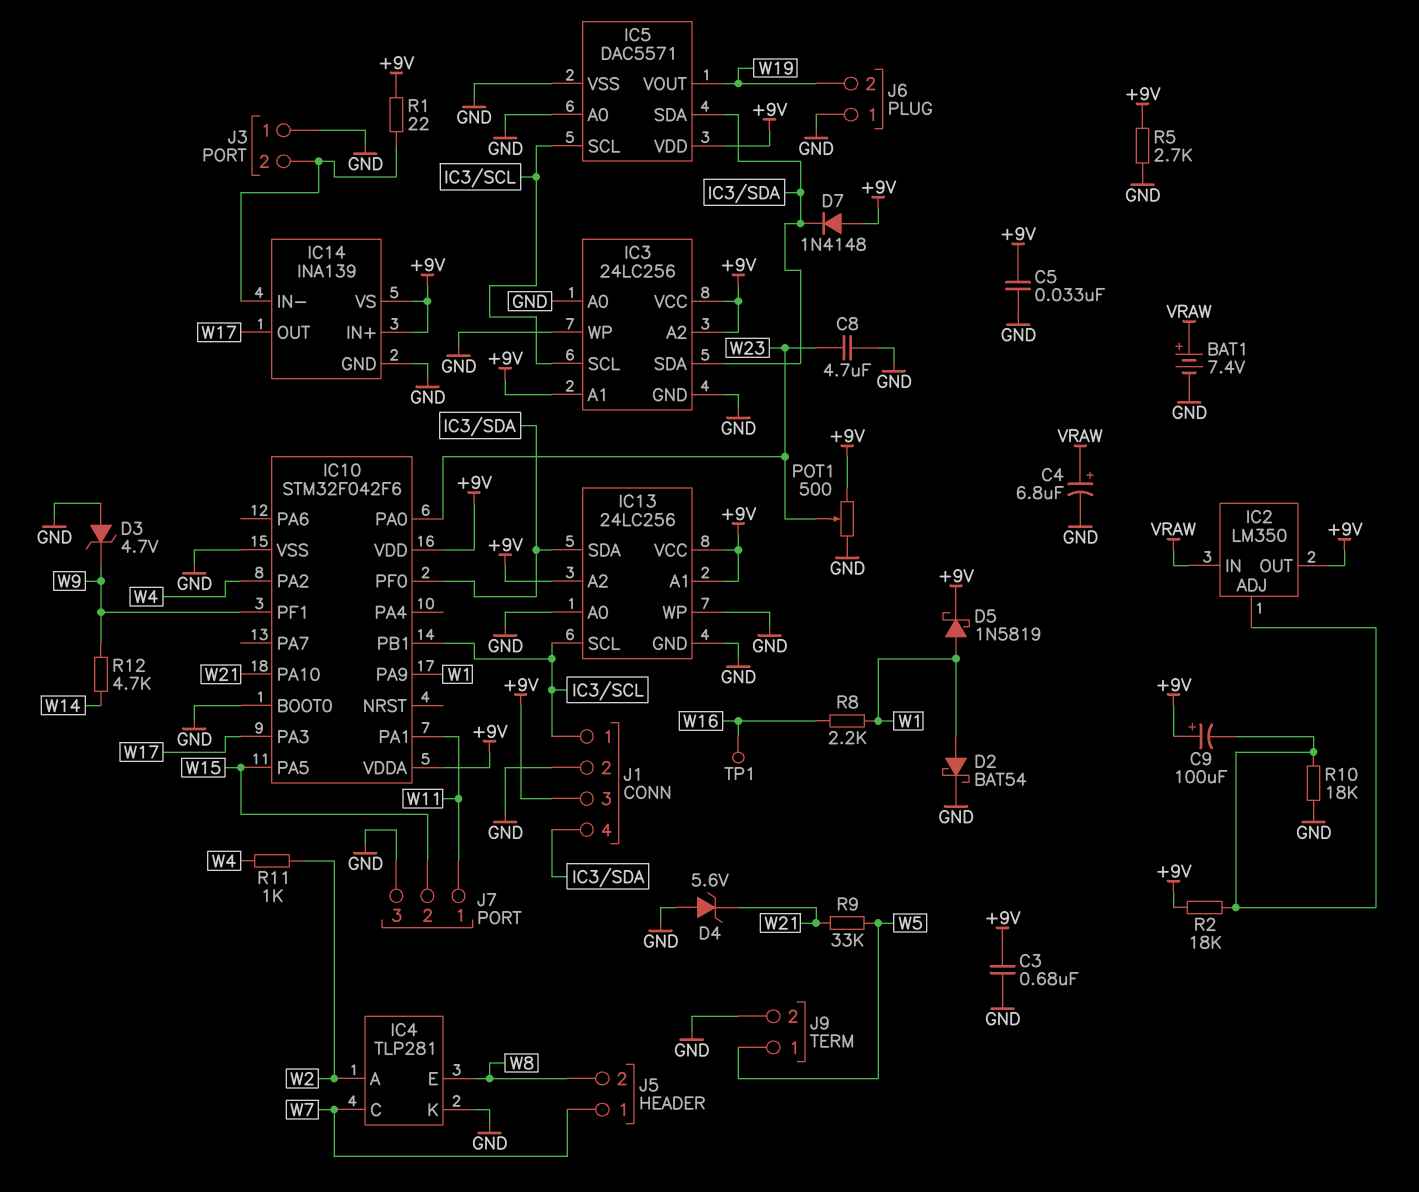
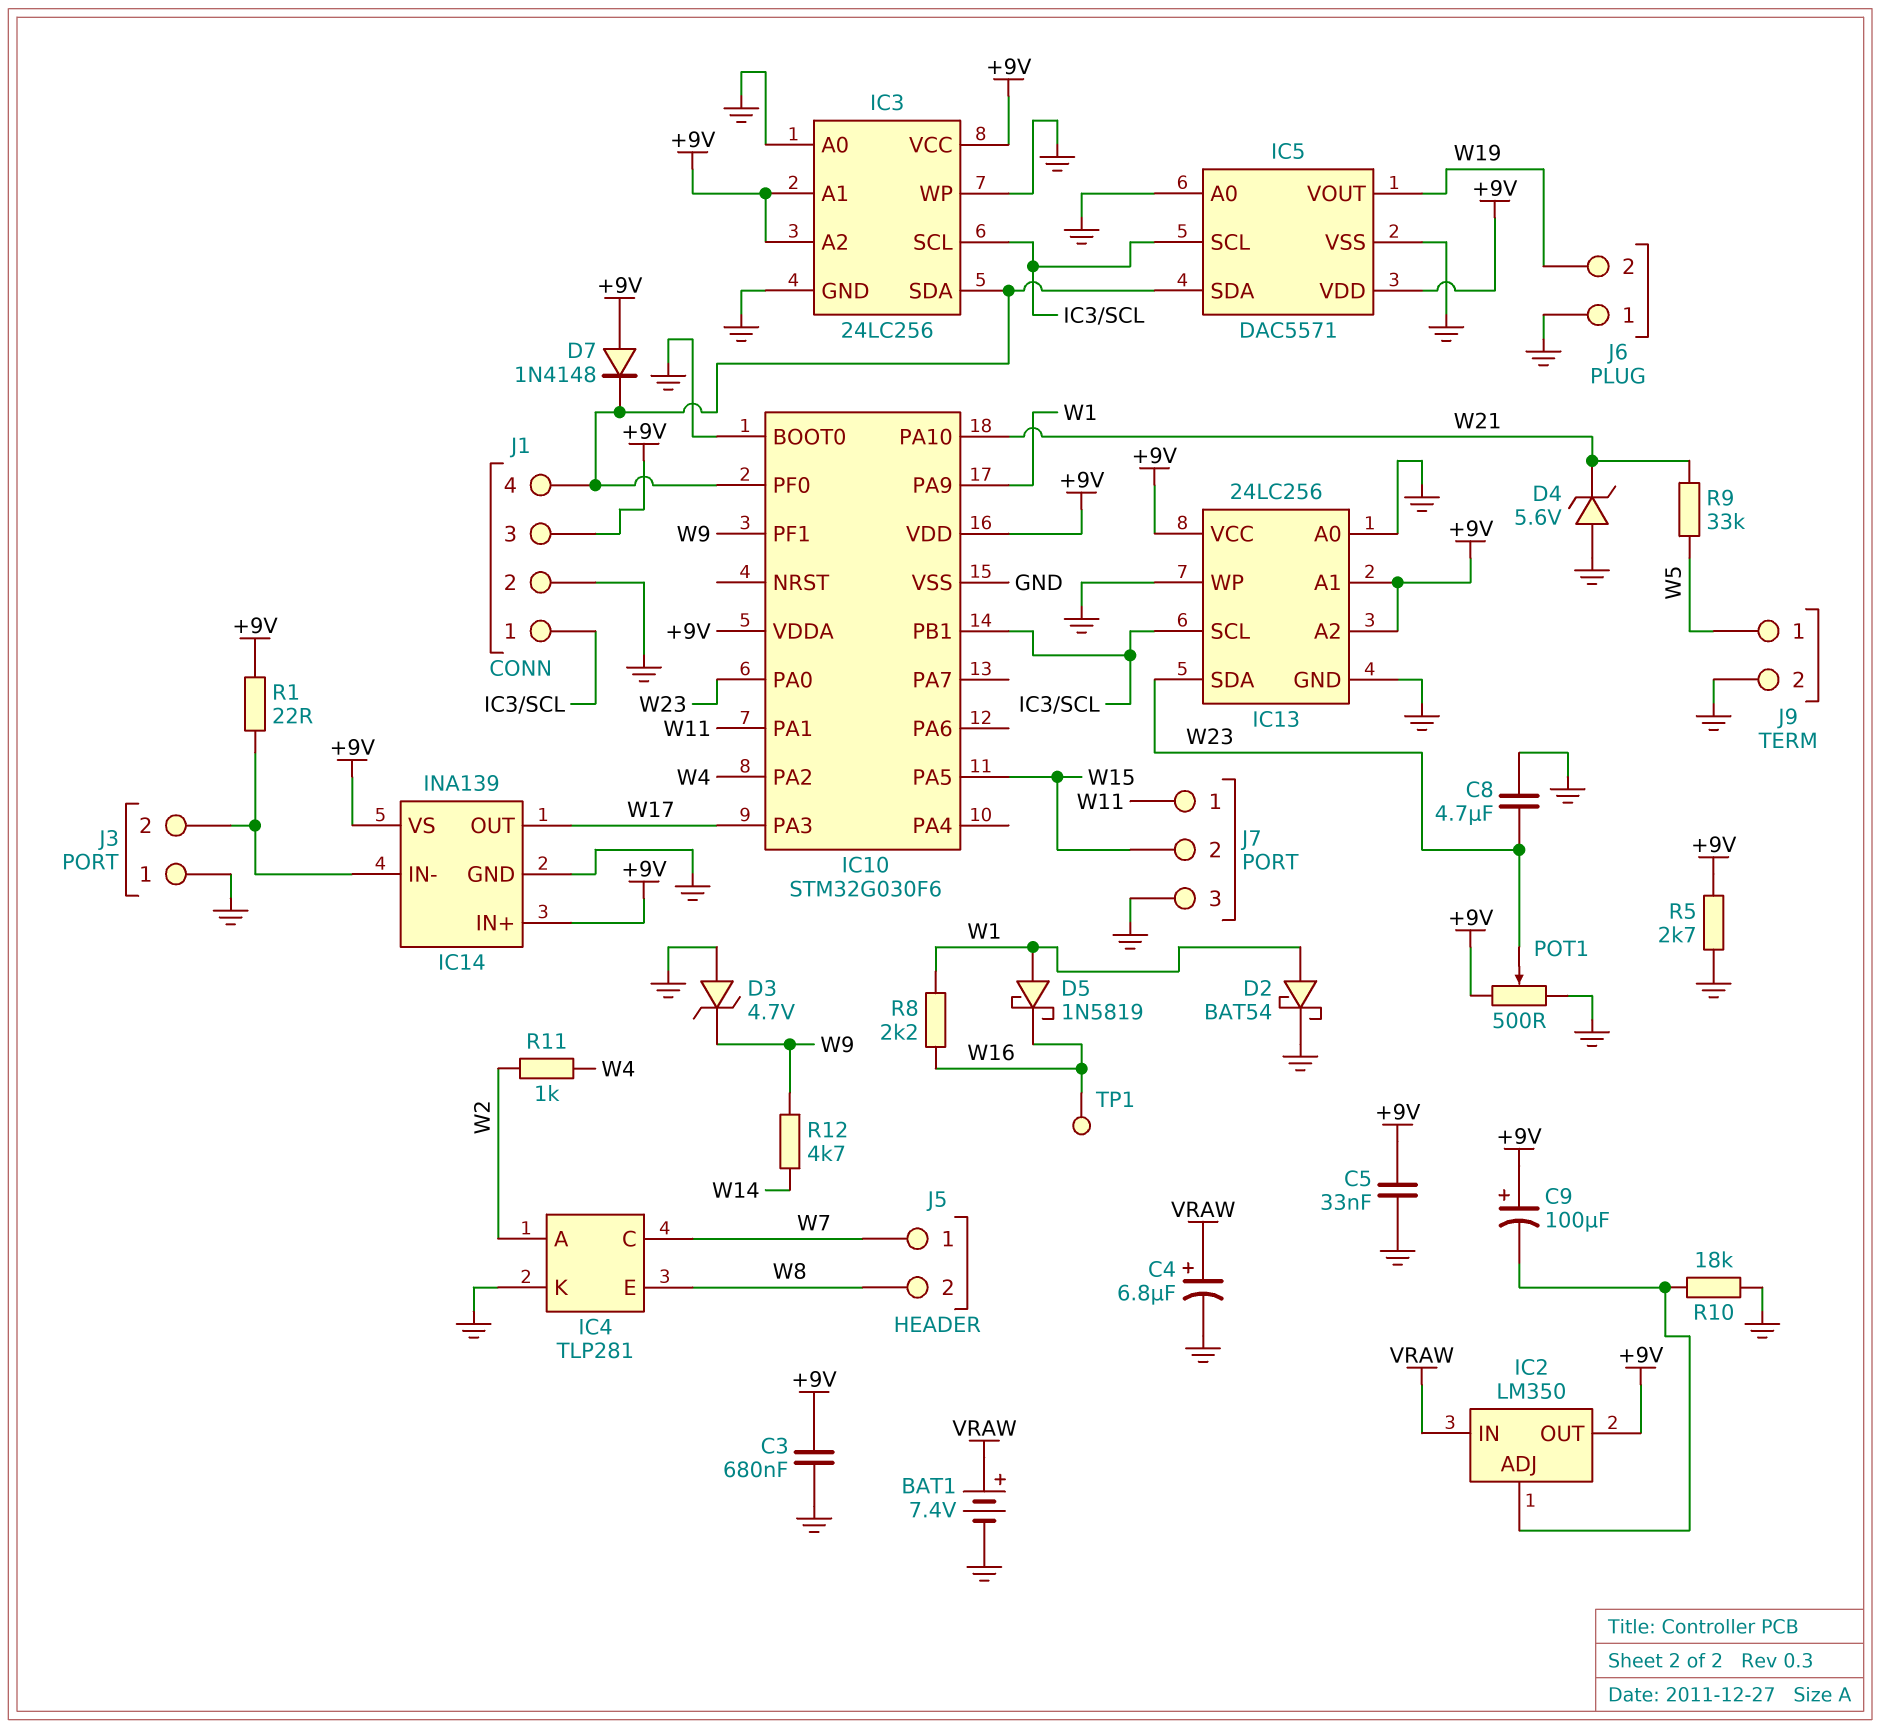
D5: schottky 1N5819 (A W1, K +9V) -> schottky 1N5819 (A W1, K W16)
IC10: STM32F042F6 -> STM32G030F6
IC13 pin SDA: IC3/SDA -> W23
R2: 18k (+9V, IC2/ADJ) -> none

